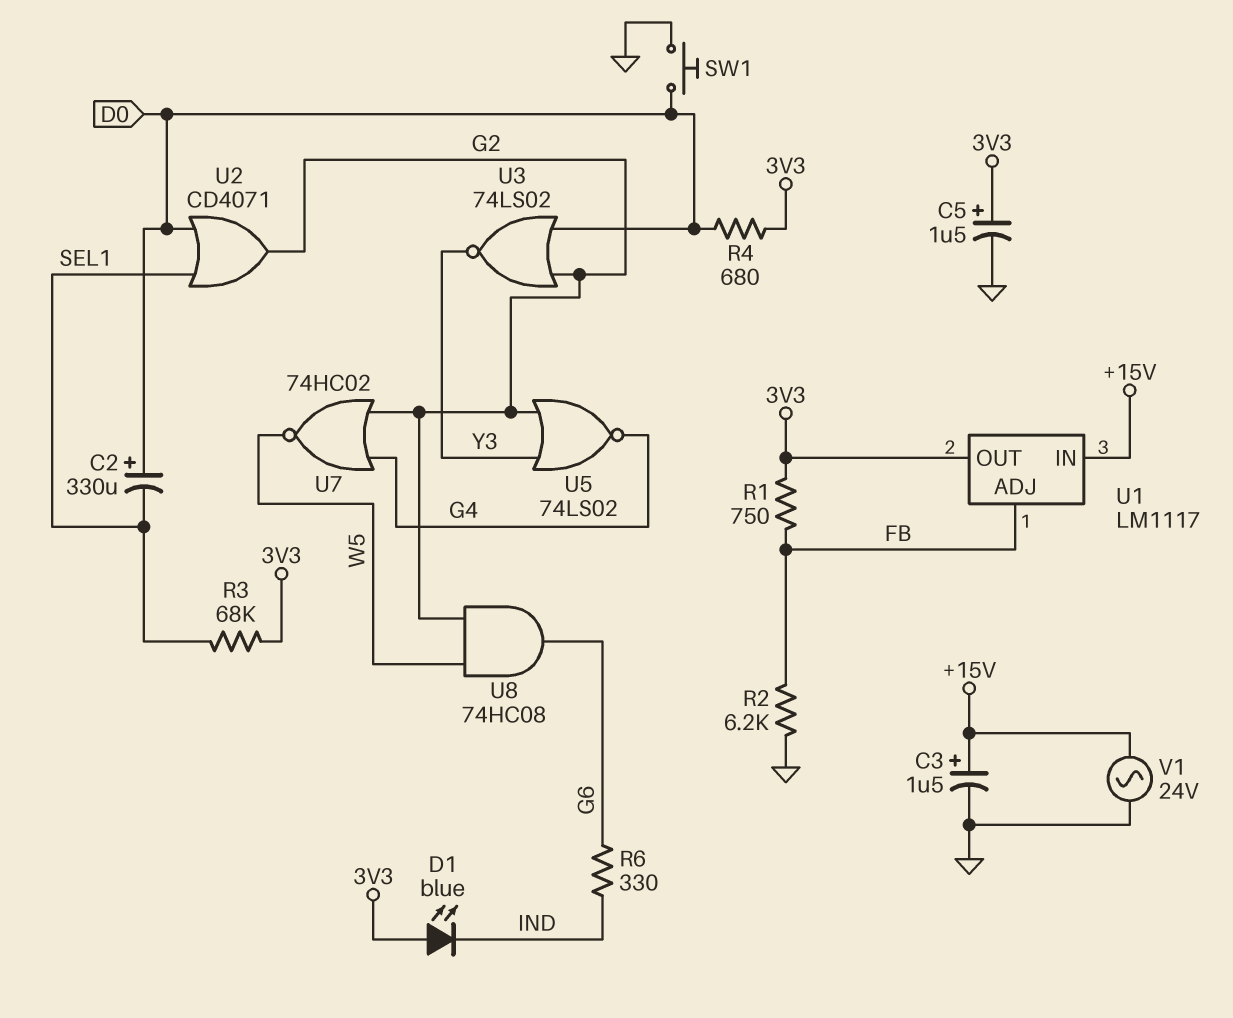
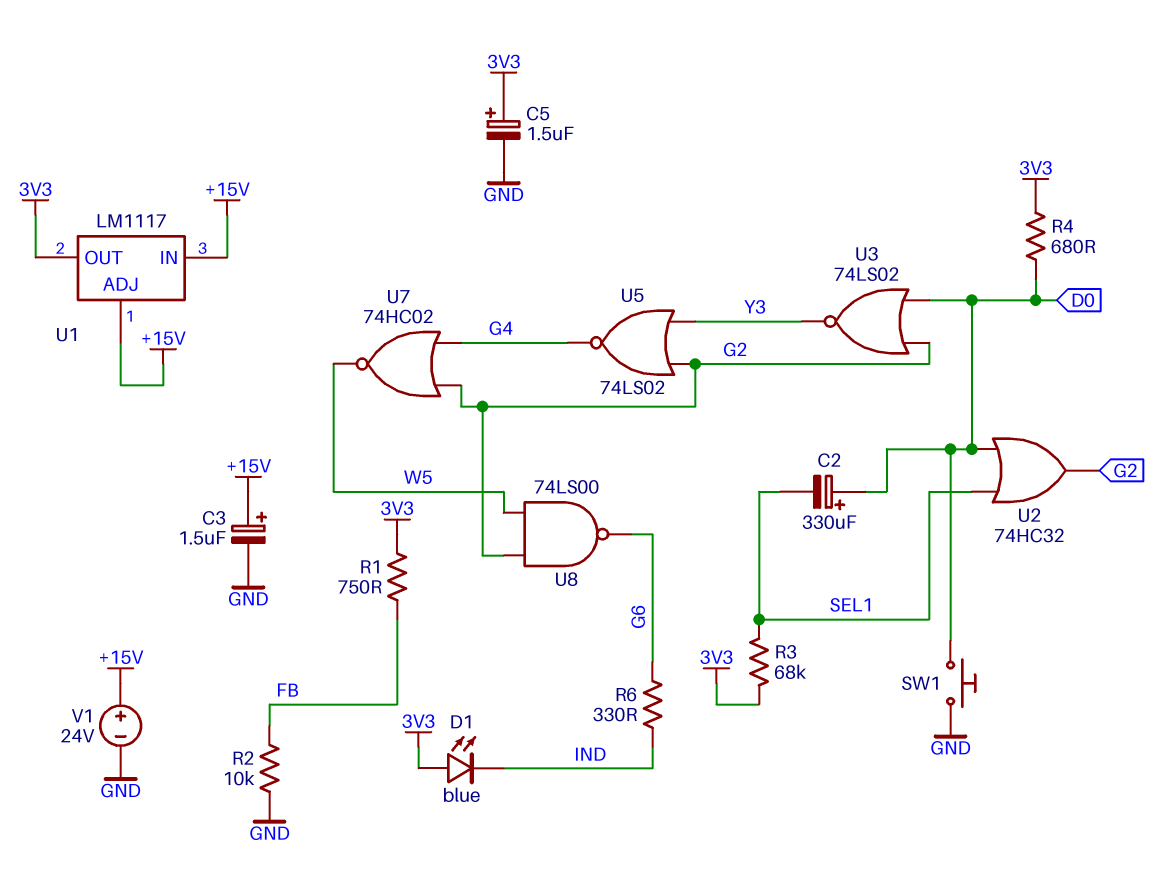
R2: 6.2k (FB, GND) -> 10k (FB, GND)
U1 pin ADJ: FB -> +15V
U2: OR CD4071 (in D0, in SEL1, out G2) -> OR 74HC32 (in D0, in SEL1, out G2)
U8: AND 74HC08 (in G2, in W5, out G6) -> NAND 74LS00 (in G2, in W5, out G6)
V1: AC 24V (+15V, GND) -> 24V (plus +15V, minus GND)

